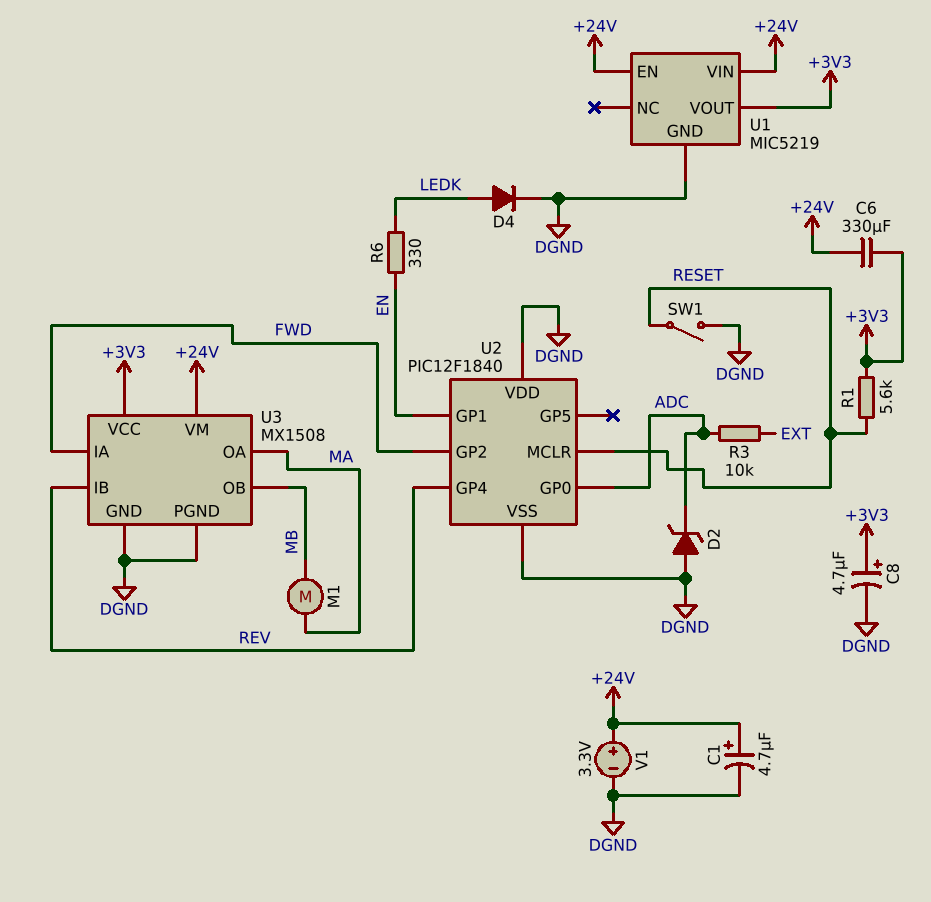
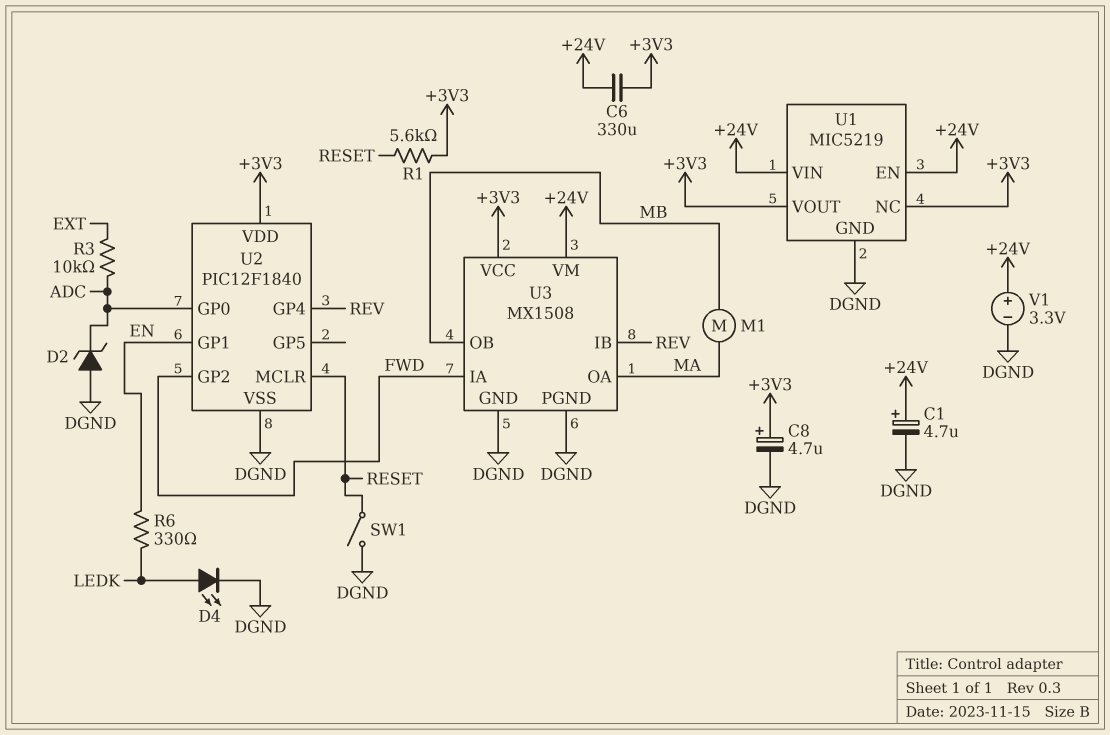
D4: diode (A LEDK, K DGND) -> LED (A LEDK, K DGND)
U1 pin NC: none -> +3V3
U2 pin VDD: DGND -> +3V3

